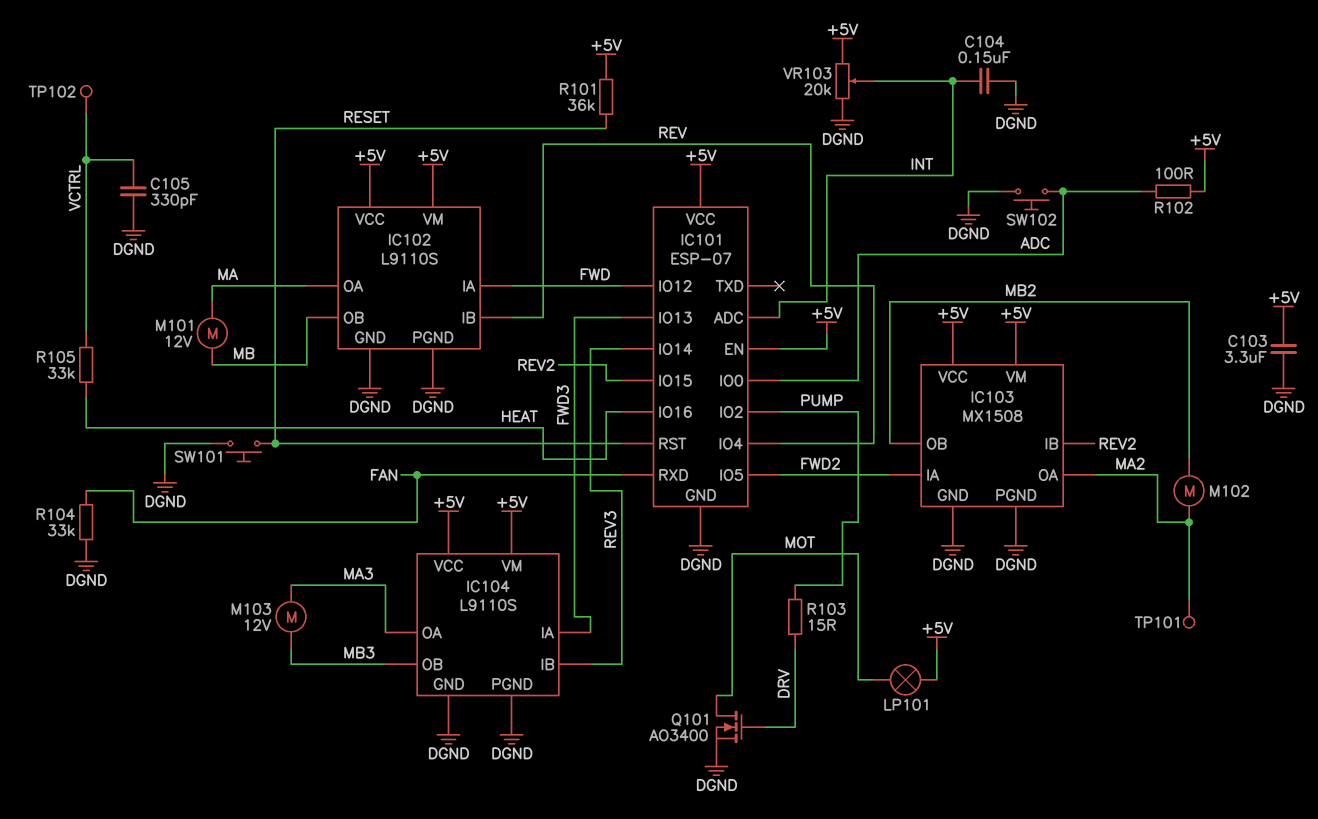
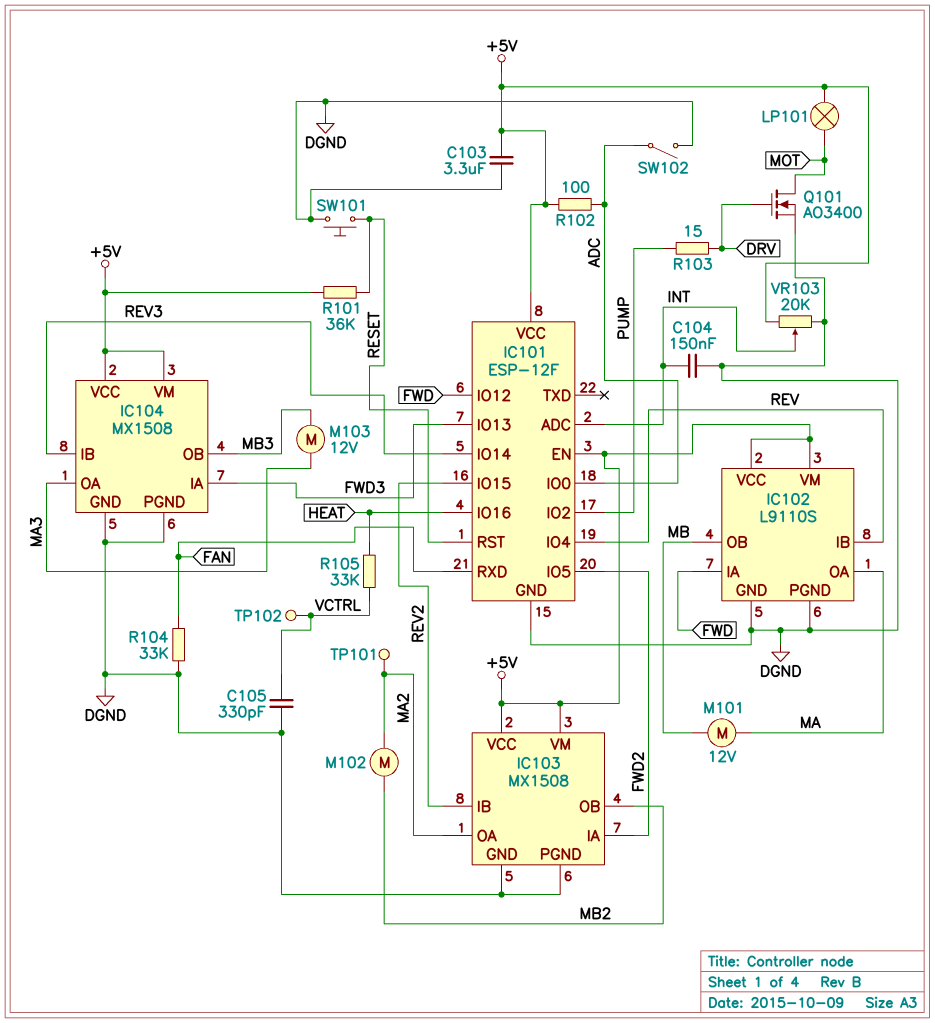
IC101: ESP-07 -> ESP-12F
IC104: L9110S -> MX1508
SW102: button (ADC, DGND) -> switch (ADC, DGND)

